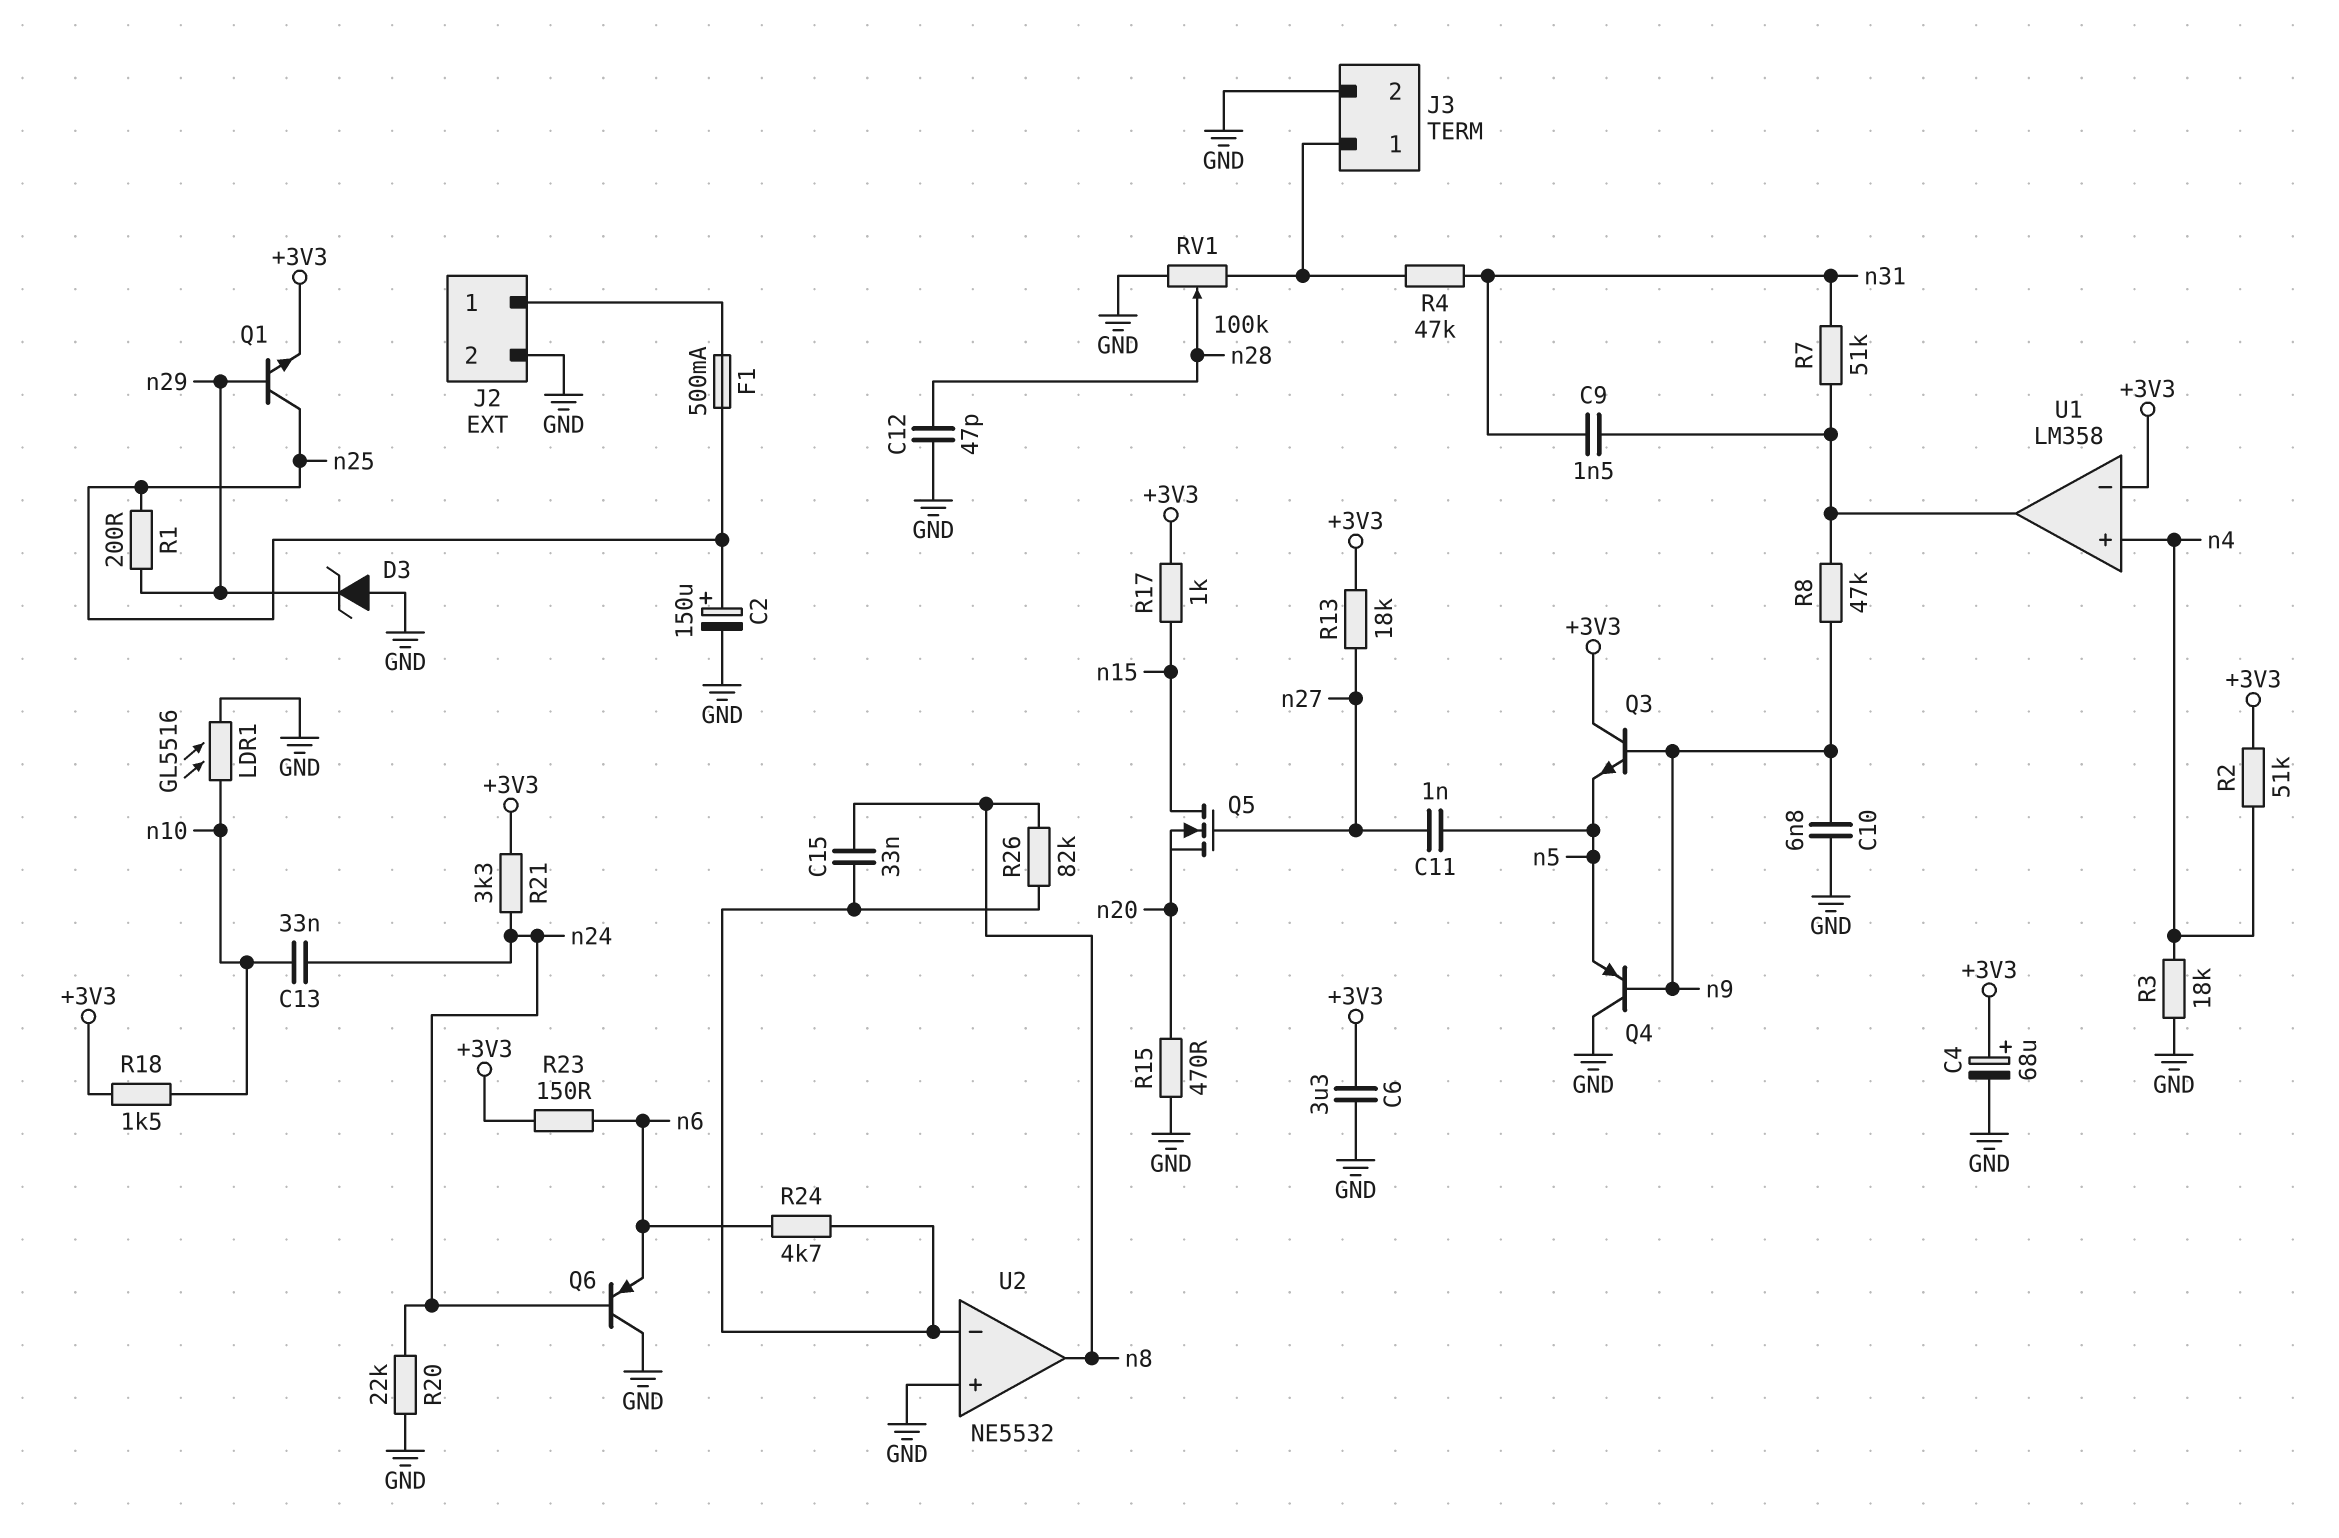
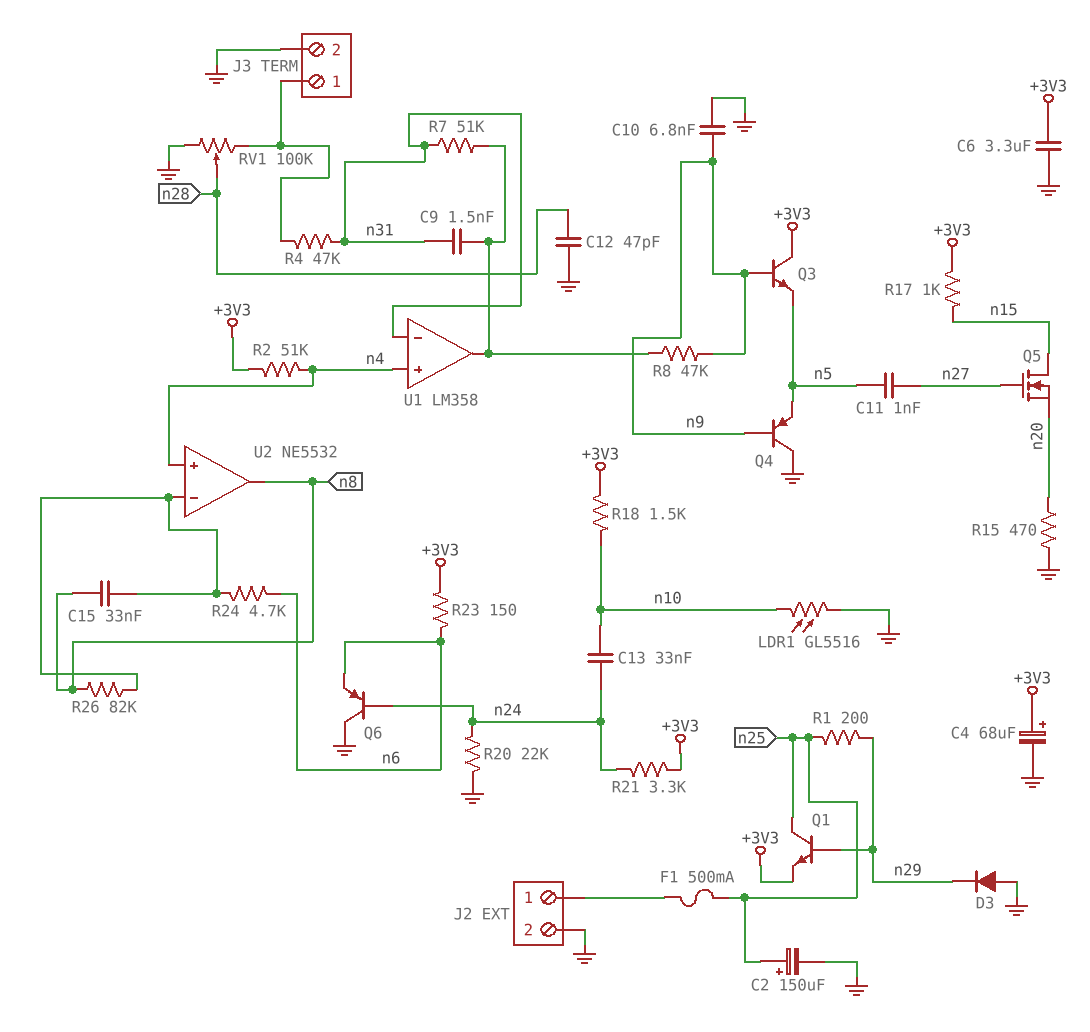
D3: zener (A GND, K n29) -> diode (A GND, K n29)
R3: 18k (GND, n4) -> none
R13: 18k (+3V3, n27) -> none
U1 pin in-: +3V3 -> n31
U2 pin in+: GND -> n4

